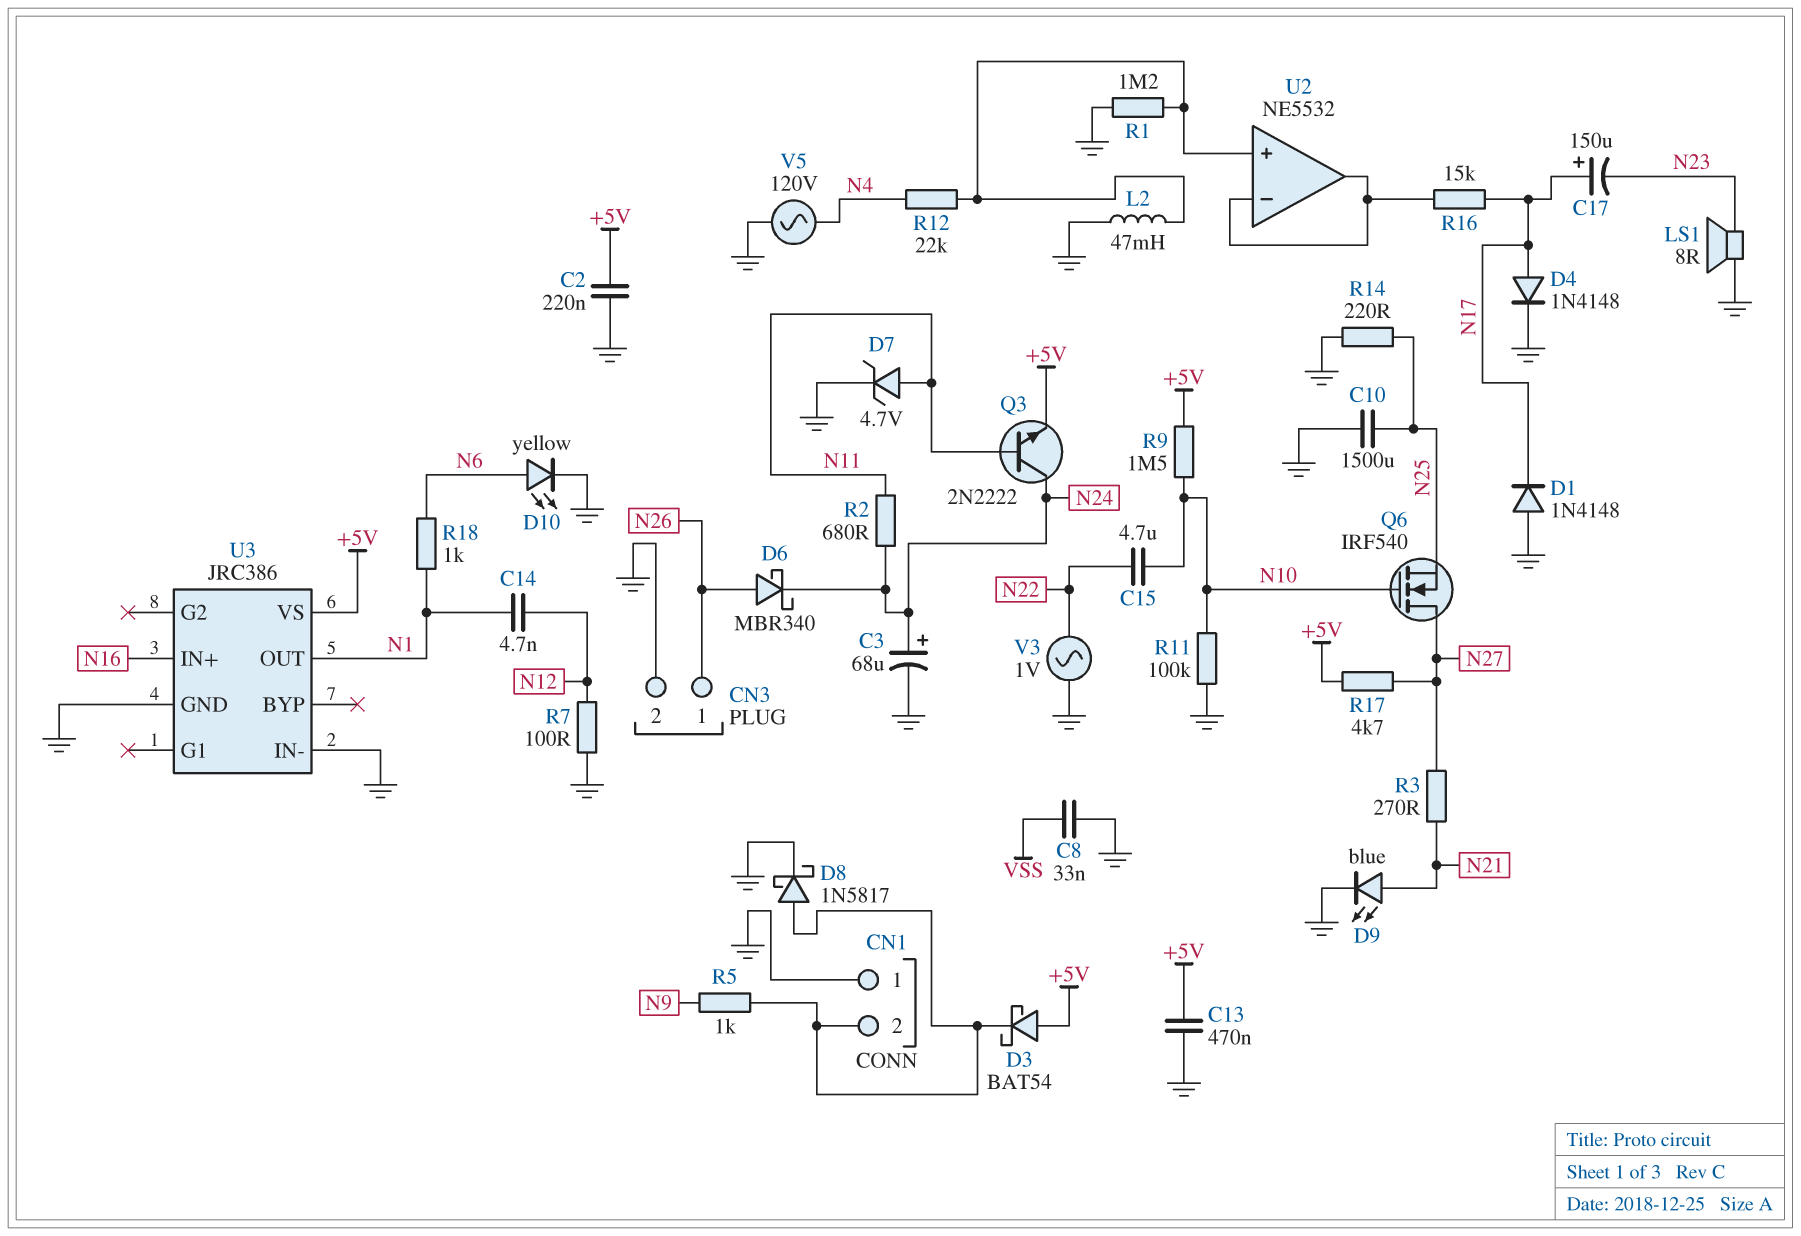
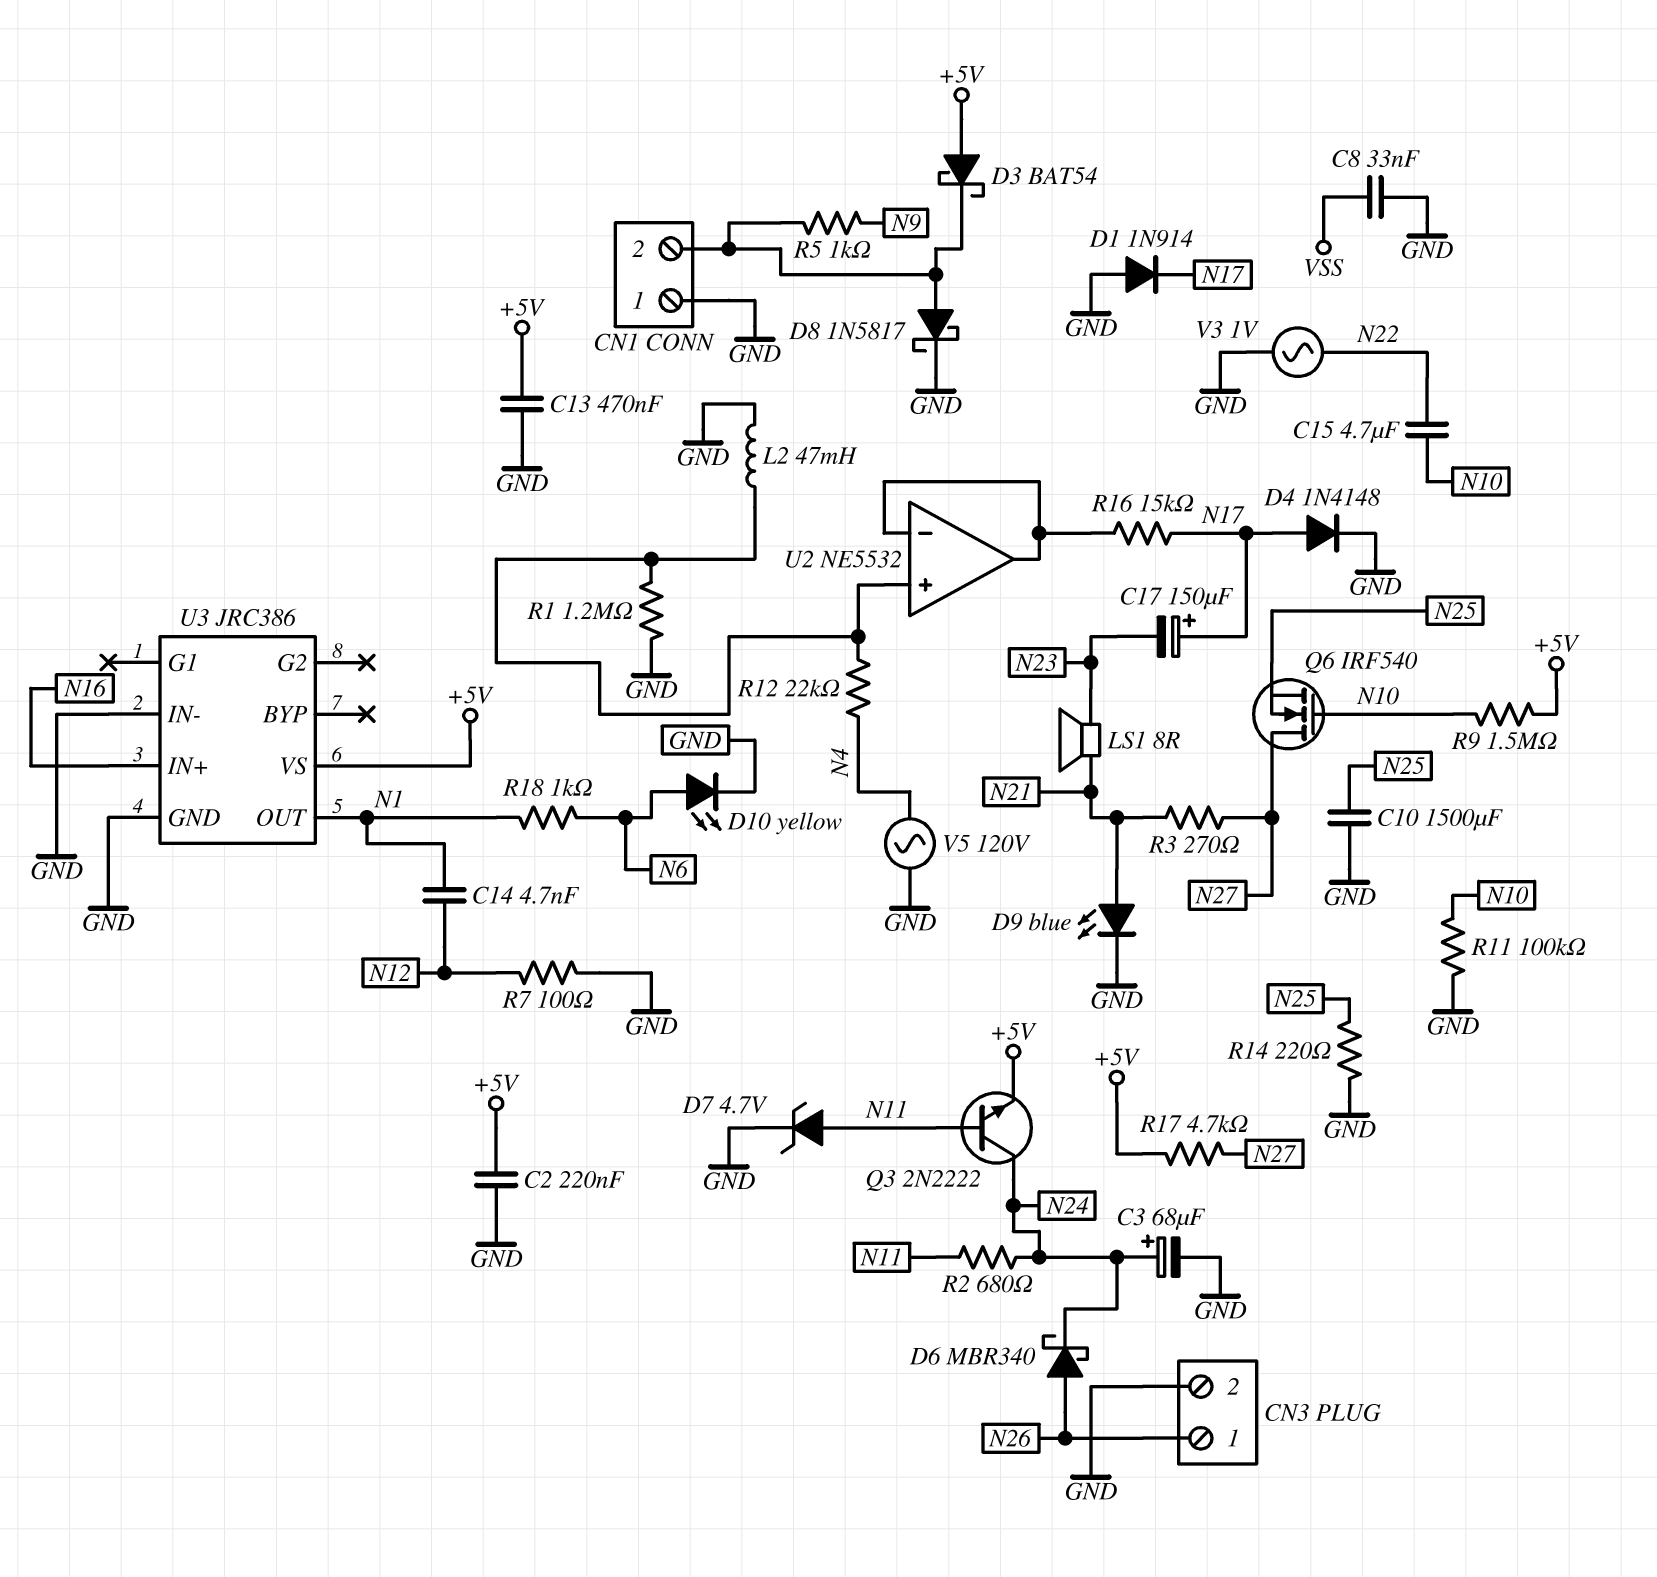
D1: diode 1N4148 (A GND, K N17) -> diode 1N914 (A GND, K N17)
LS1: speaker 8R (GND, N23) -> speaker 8R (N21, N23)

